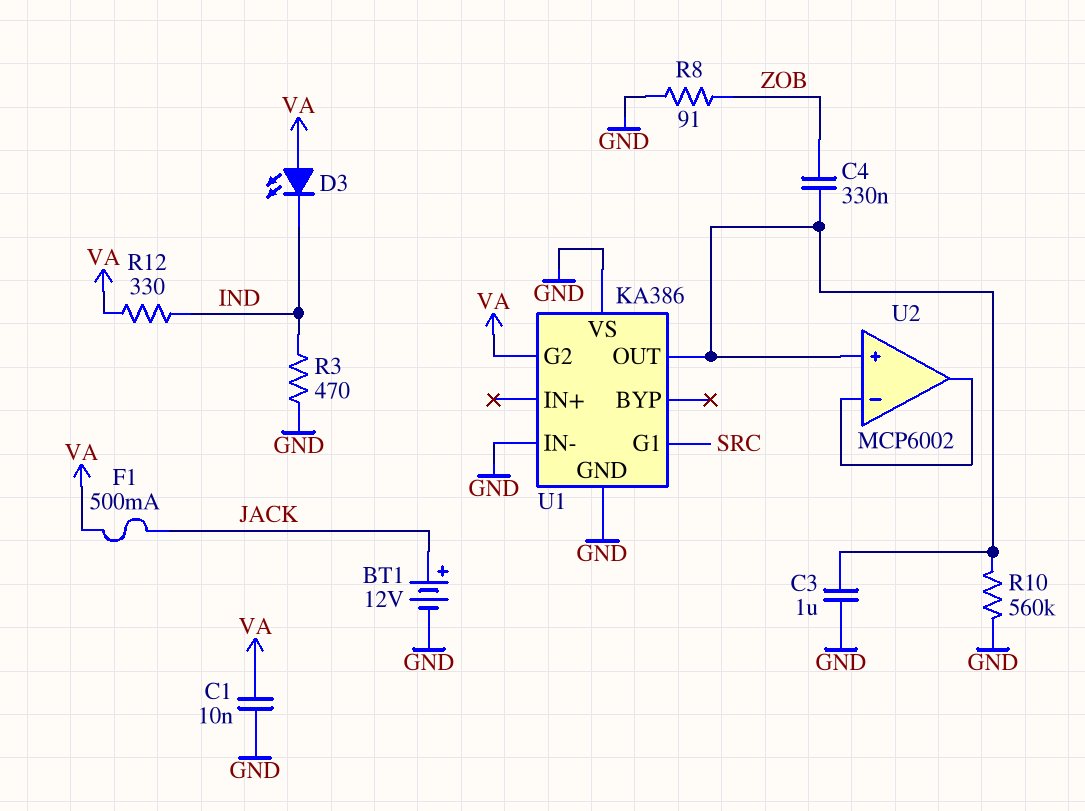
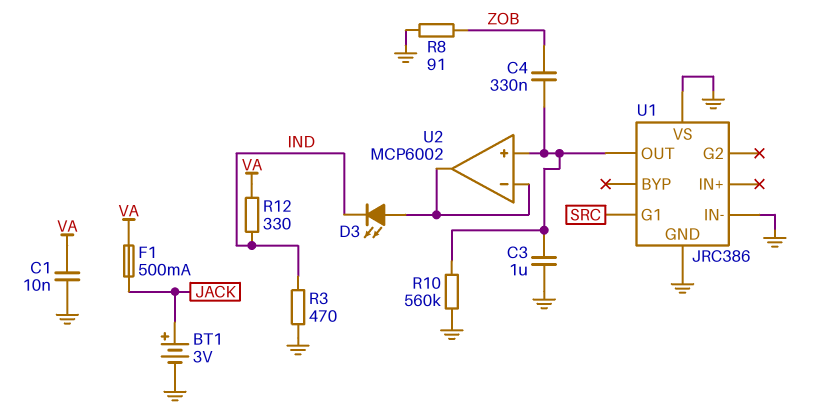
BT1: 12V (plus JACK, minus GND) -> 3V (plus JACK, minus GND)
D3: LED (A VA, K IND) -> LED (A U2/in-, K IND)
U1: KA386 -> JRC386
U1 pin G2: VA -> none

